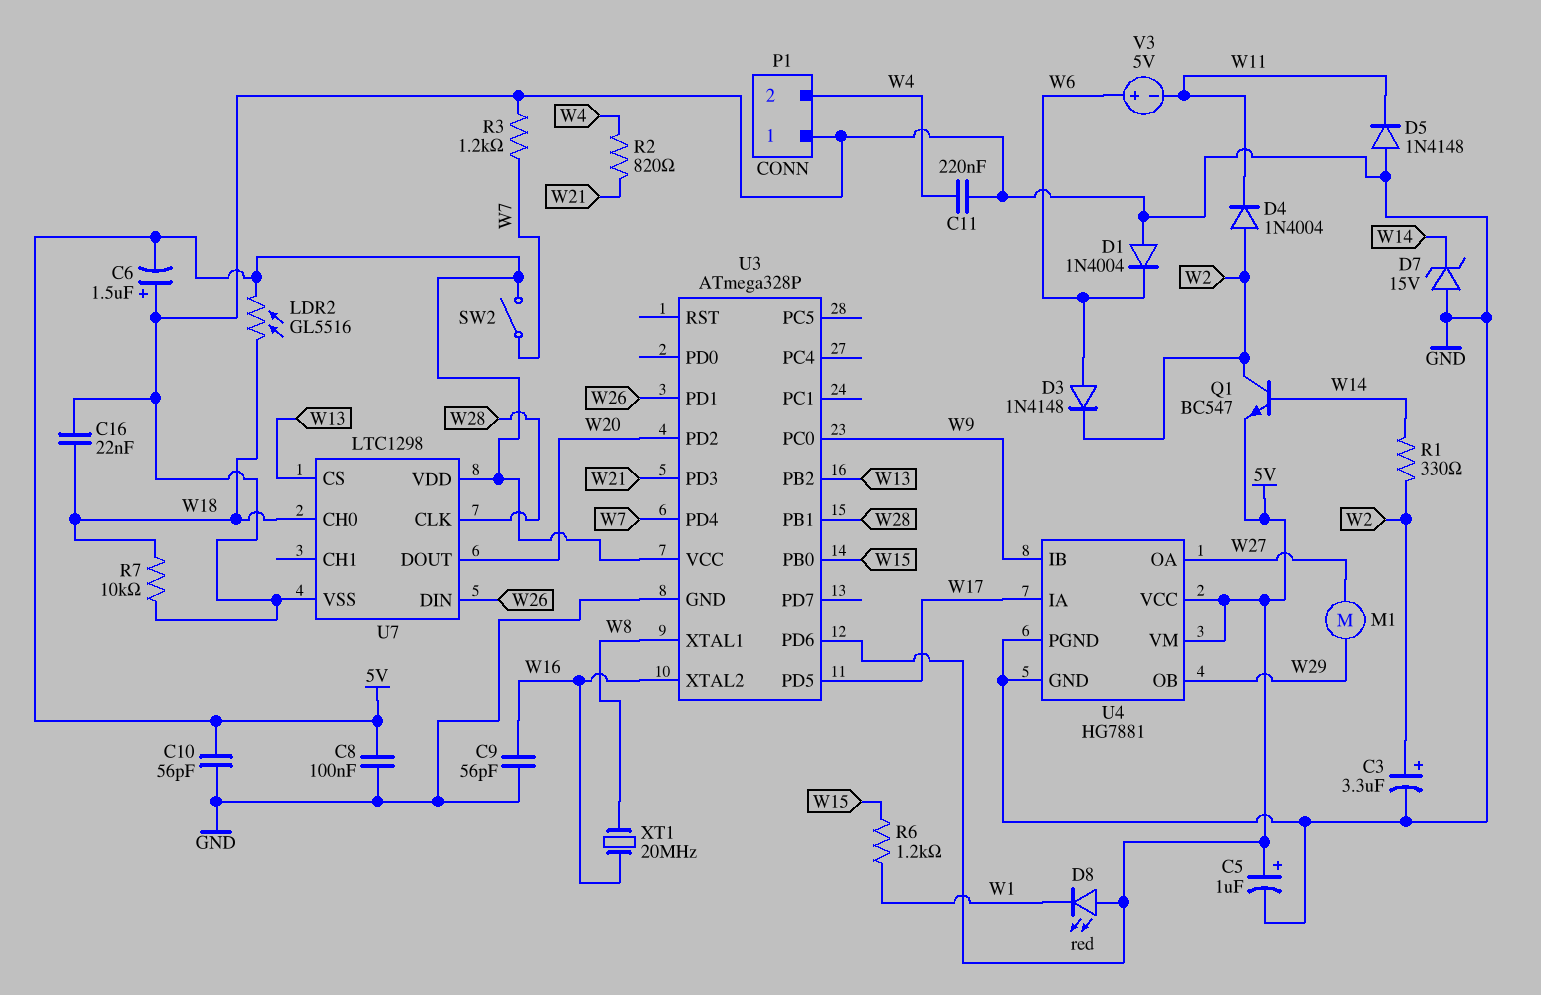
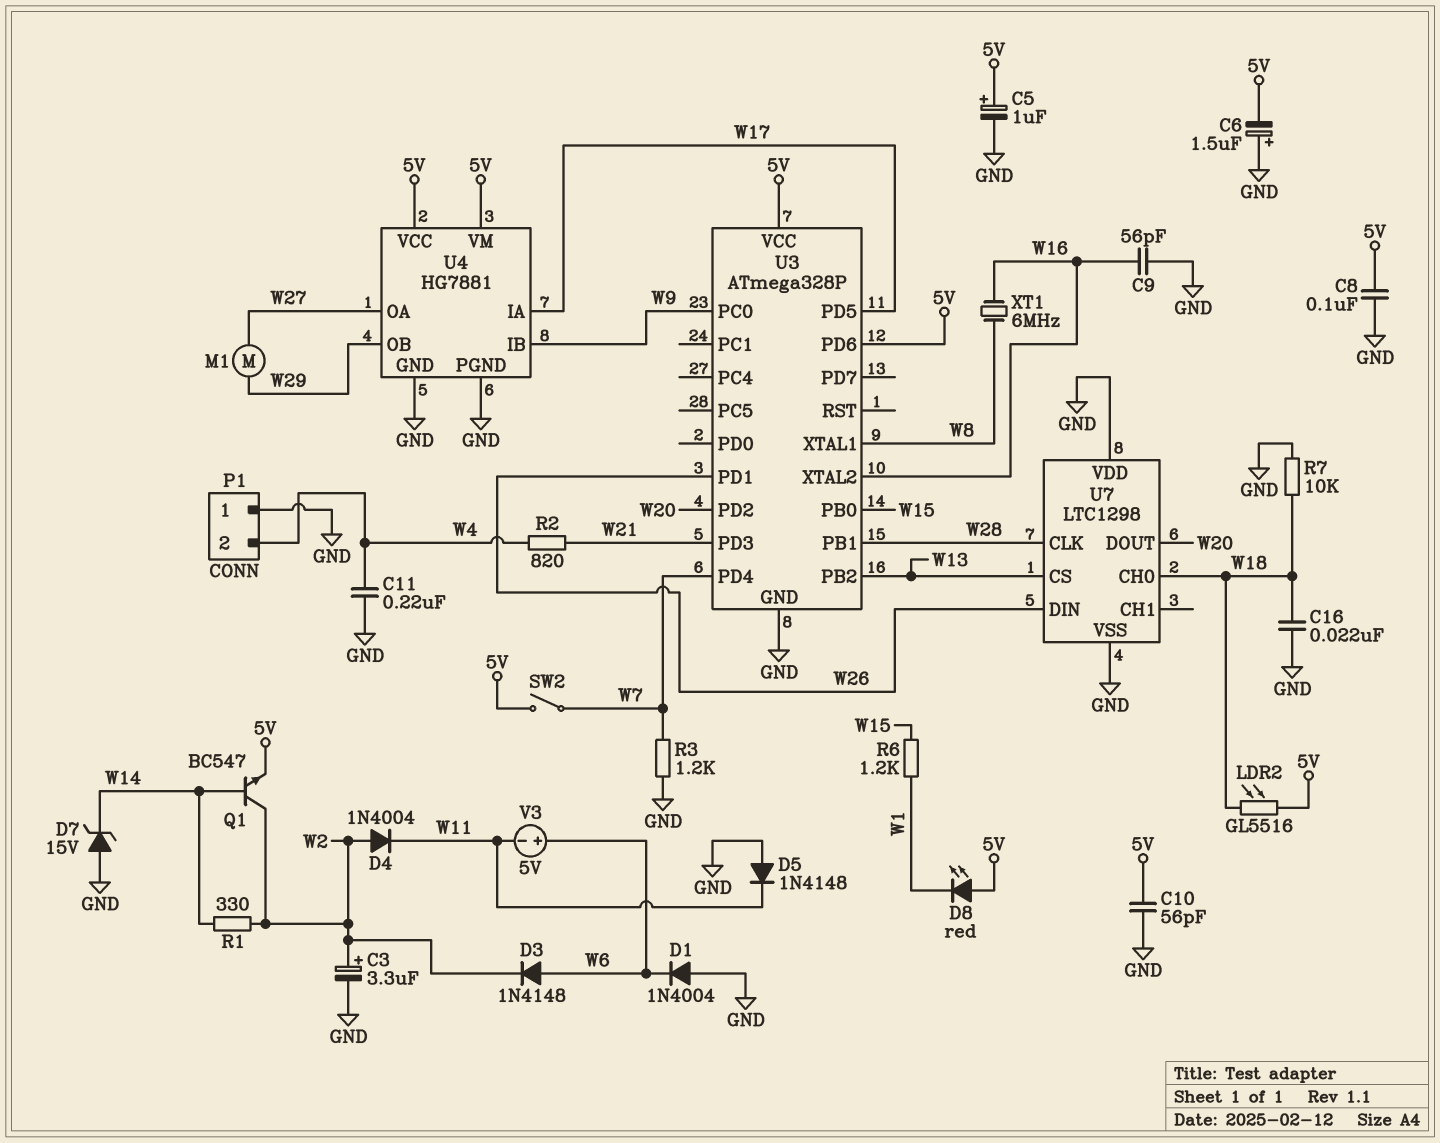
U7 pin VDD: 5V -> GND
XT1: 20MHz (W8, W16) -> 6MHz (W8, W16)

